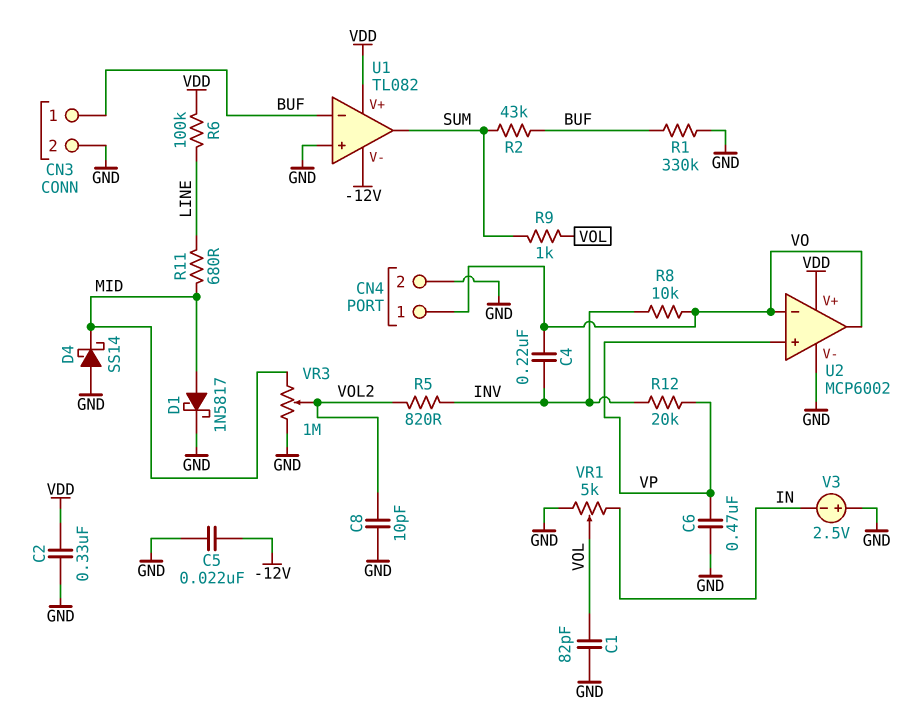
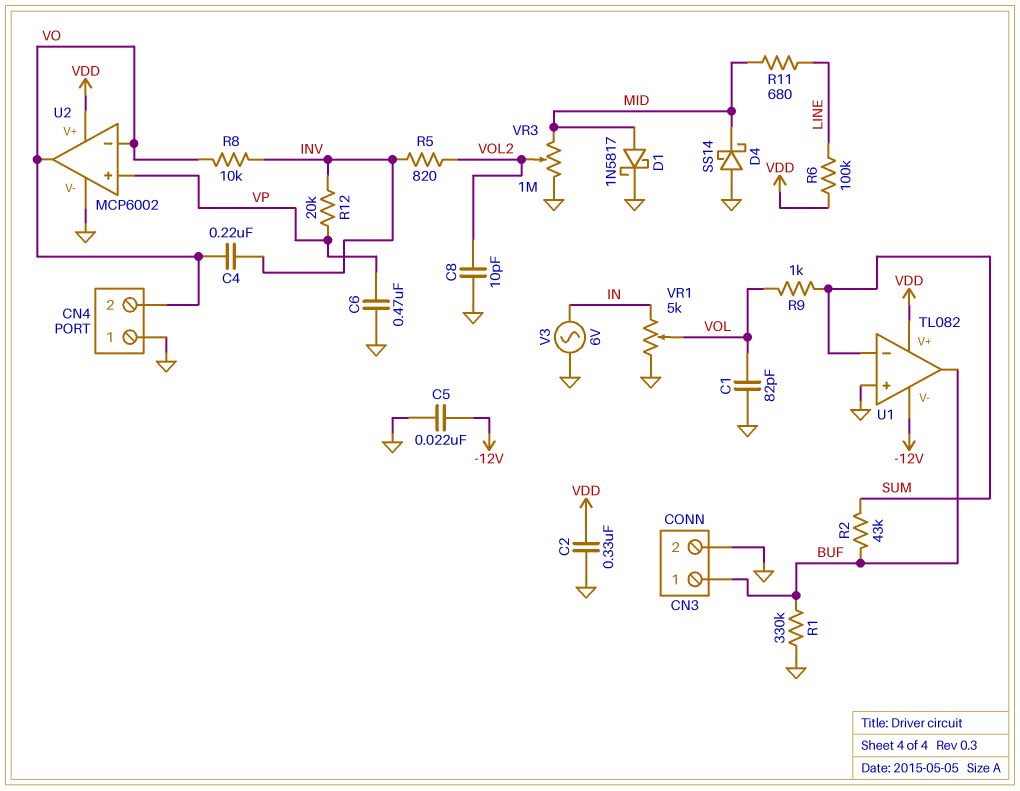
CN4 pin 1: VO -> GND
CN4 pin 2: GND -> VO
U1 pin in-: BUF -> SUM
U1 pin out: SUM -> BUF
V3: 2.5V (plus GND, minus IN) -> AC 6V (GND, IN)

